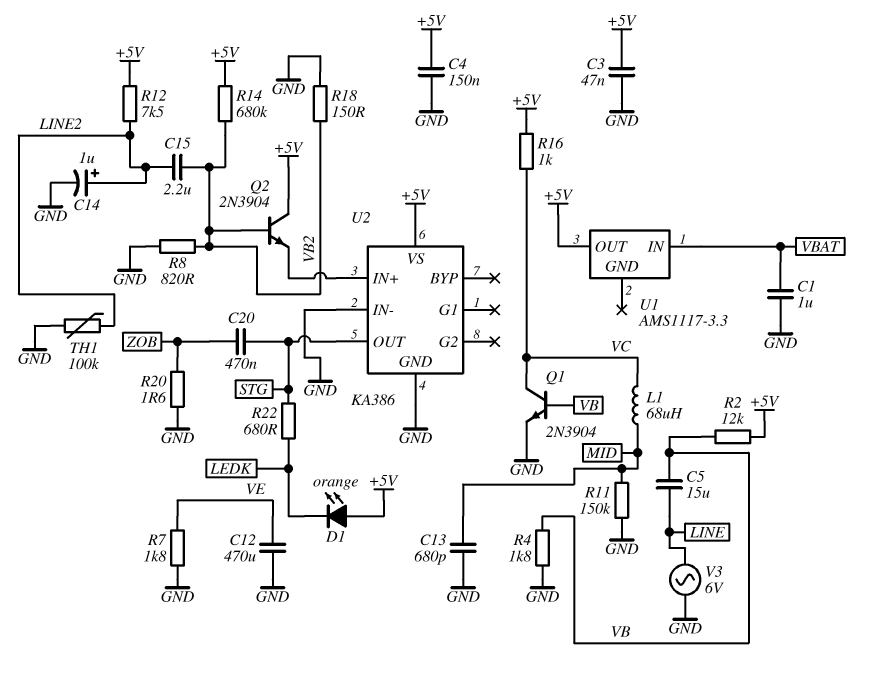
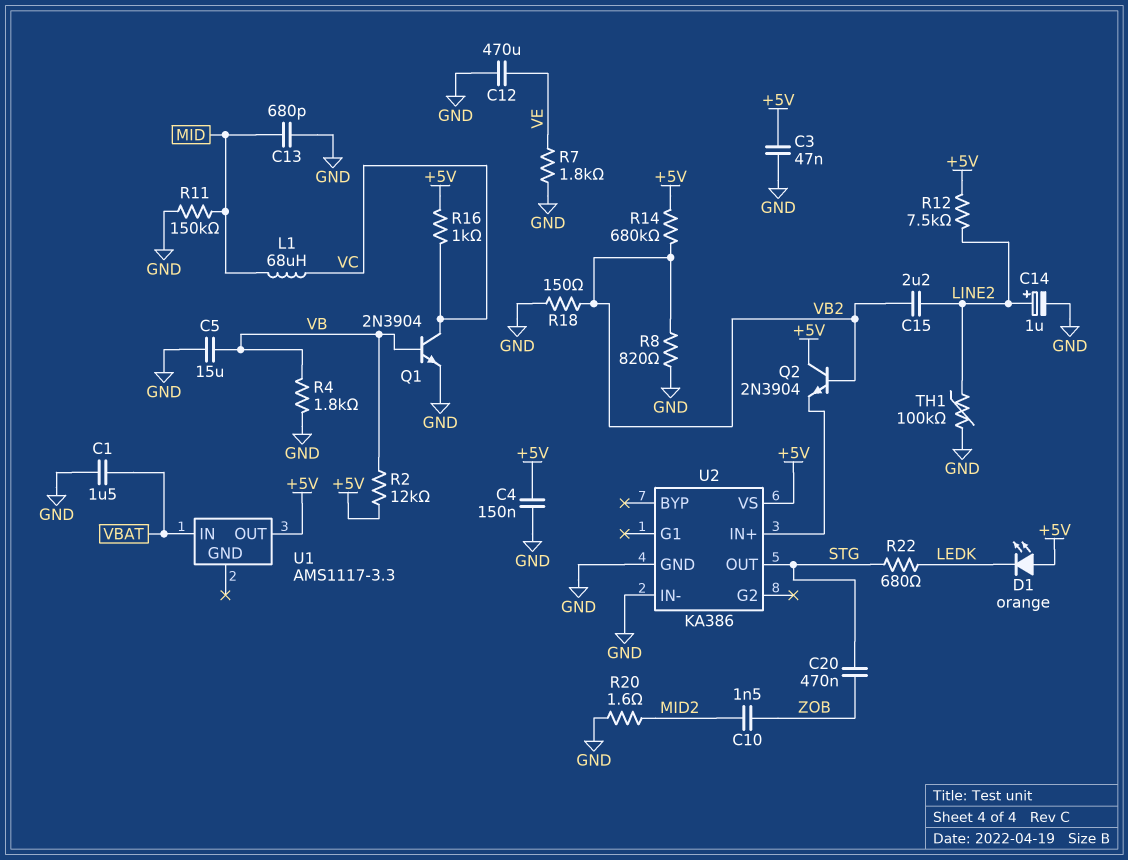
C1: 1uF (GND, VBAT) -> 1.5uF (GND, VBAT)
C5: 15uF (LINE, VB) -> 15uF (GND, VB)
C10: none -> 1.5nF (MID2, ZOB)
R20: 1.6 (GND, ZOB) -> 1.6 (GND, MID2)
V3: AC 6V (GND, LINE) -> none

